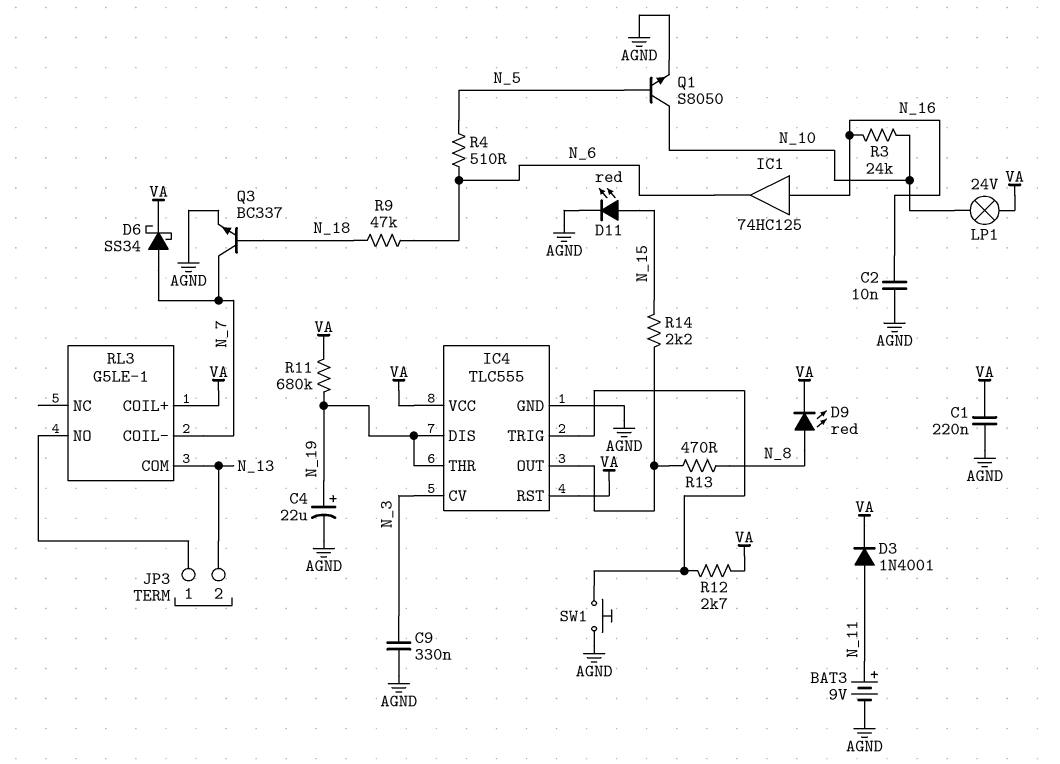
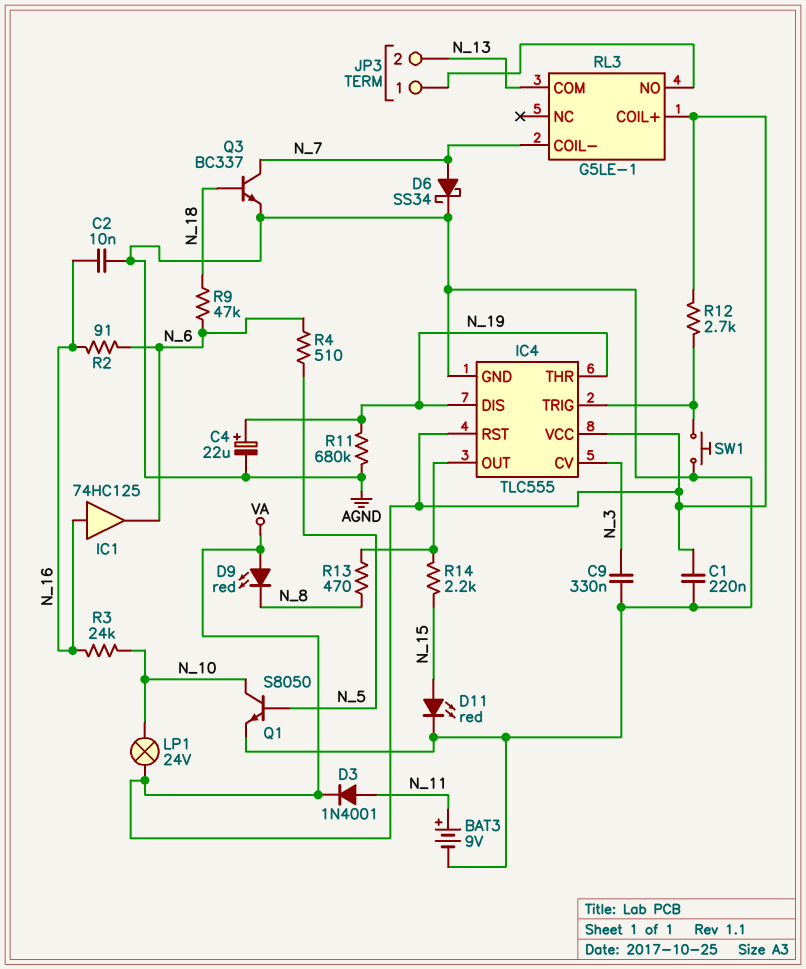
D6: schottky SS34 (A N_7, K VA) -> schottky SS34 (A N_7, K AGND)
D9: LED red (A N_8, K VA) -> LED red (A VA, K N_8)
R2: none -> 91 (N_6, N_16)
R11: 680k (N_19, VA) -> 680k (AGND, N_19)

